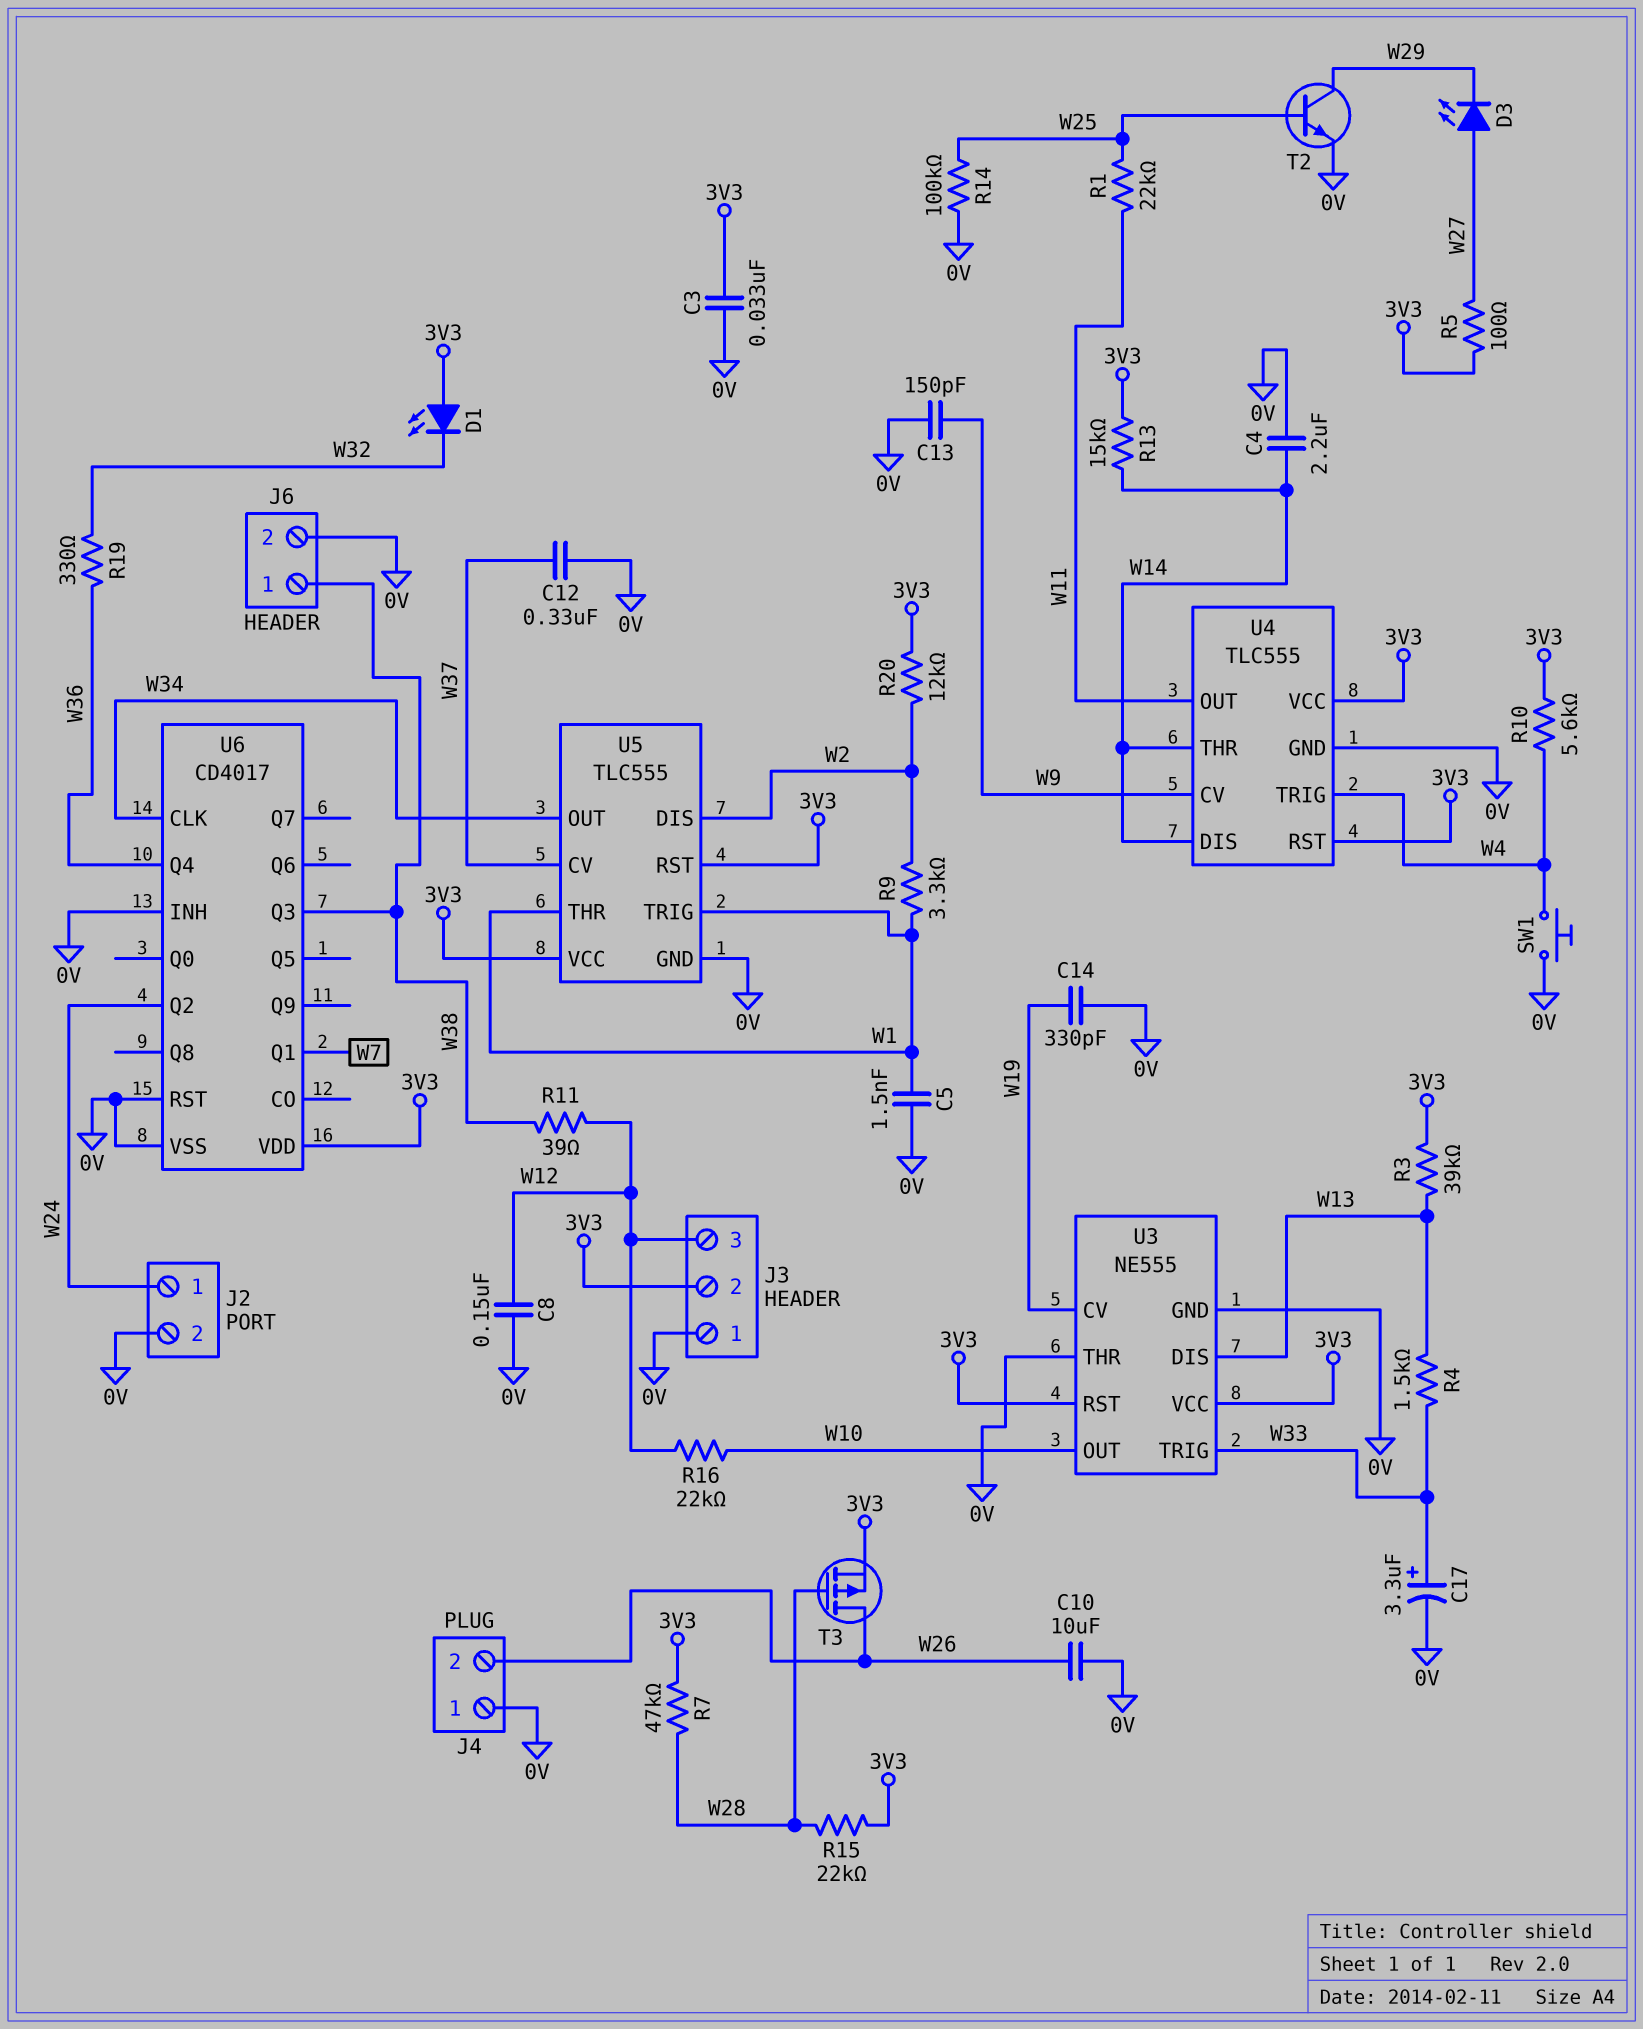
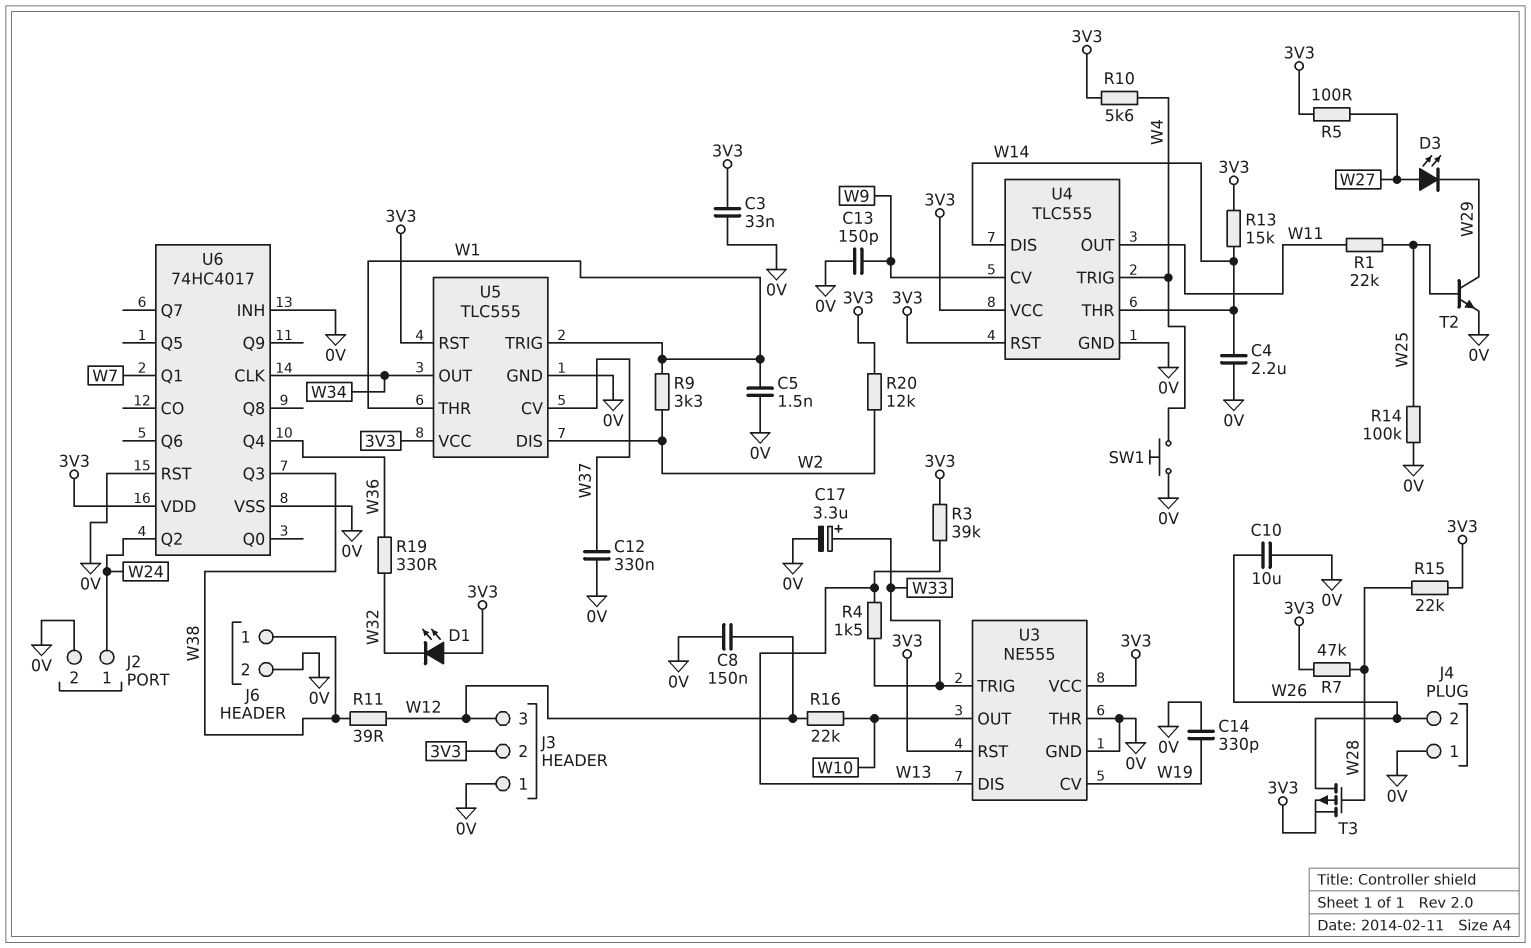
U6: CD4017 -> 74HC4017

